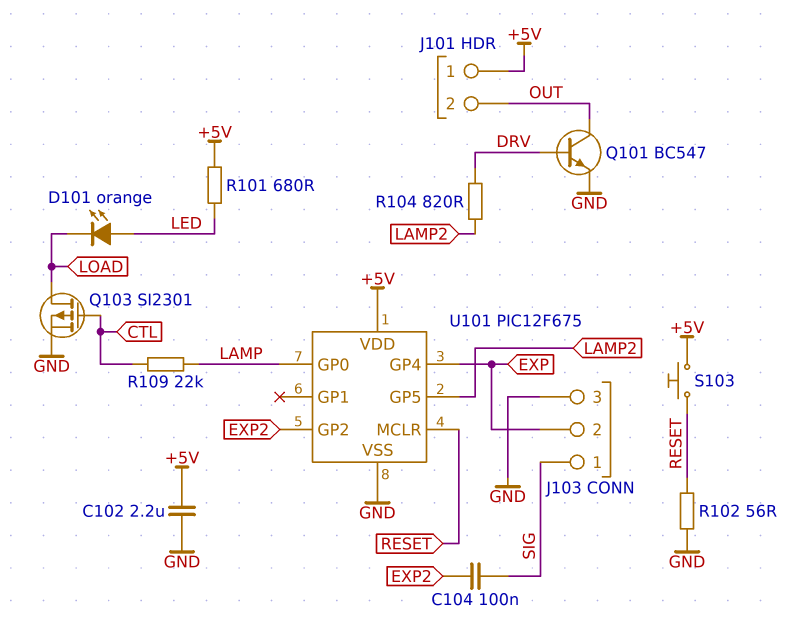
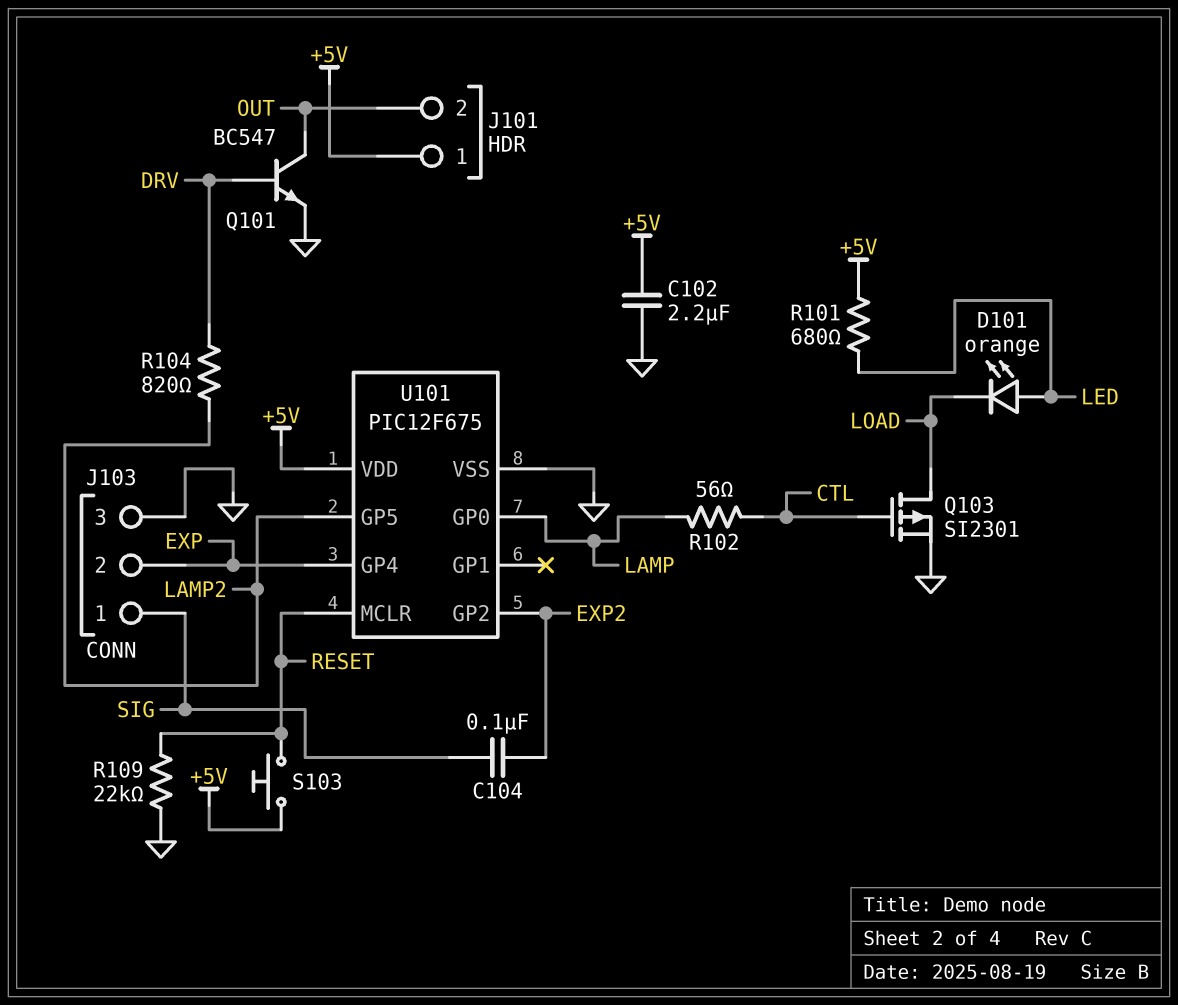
R102: 56 (GND, RESET) -> 56 (CTL, LAMP)
R109: 22k (CTL, LAMP) -> 22k (GND, RESET)

